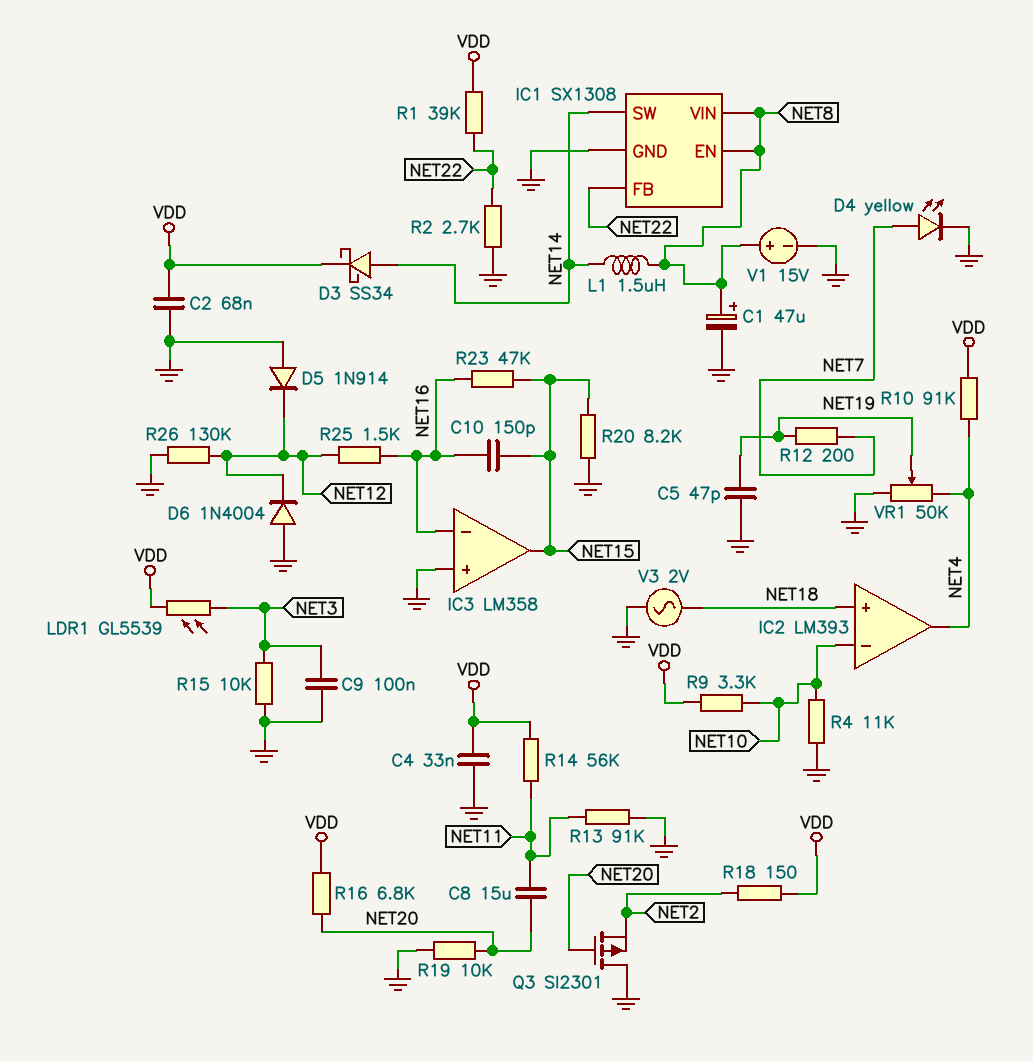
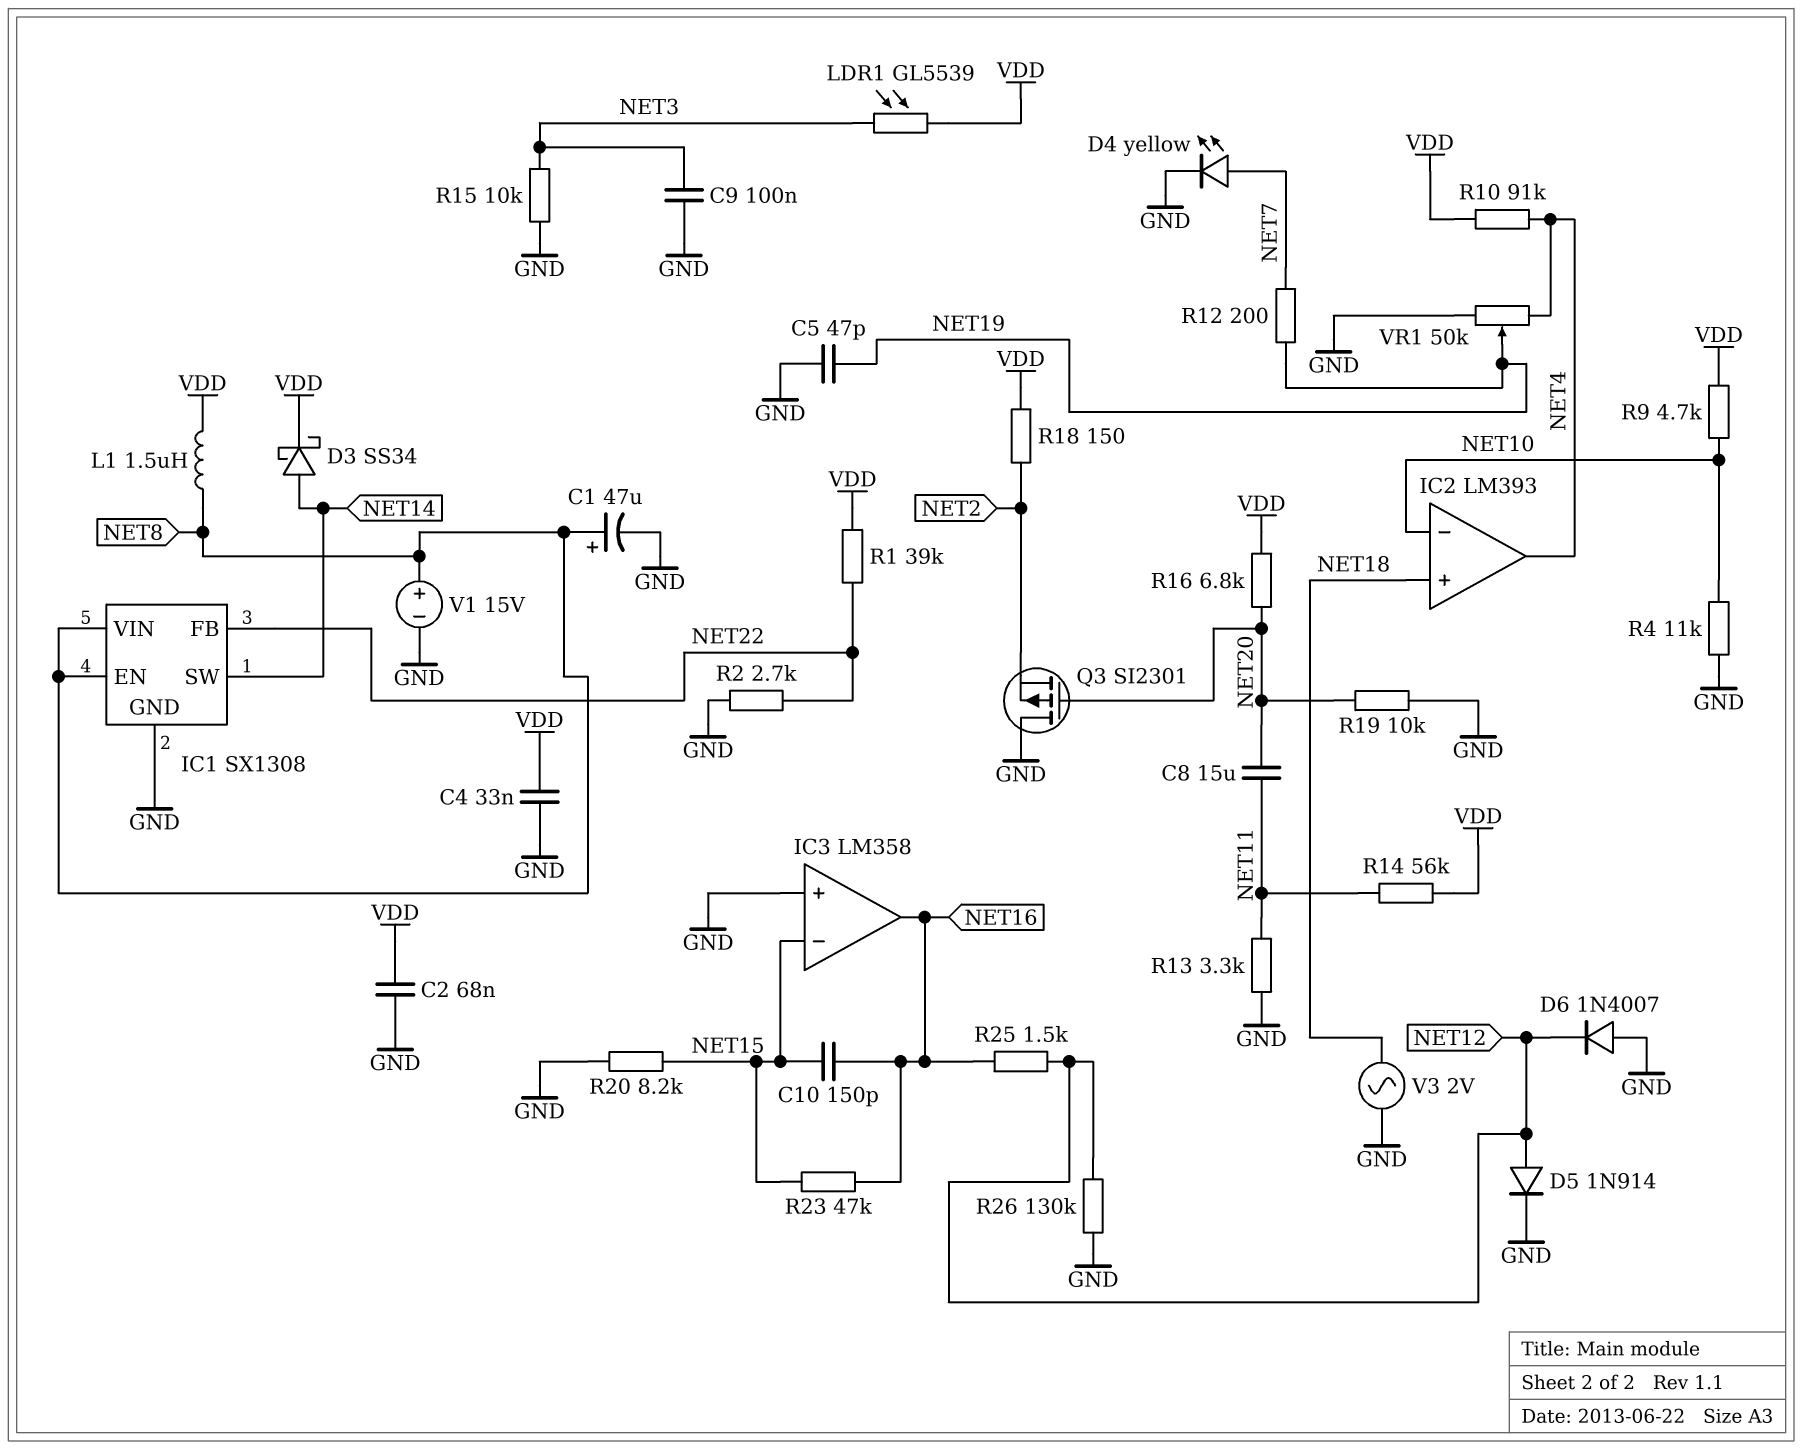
D5: diode 1N914 (A GND, K NET12) -> diode 1N914 (A NET12, K GND)
D6: diode 1N4004 (A GND, K NET12) -> diode 1N4007 (A GND, K NET12)
IC3 pin in-: NET16 -> NET15
IC3 pin out: NET15 -> NET16
L1: 1.5uH (NET8, NET14) -> 1.5uH (NET8, VDD)
R9: 3.3k (NET10, VDD) -> 4.7k (NET10, VDD)
R13: 91k (GND, NET11) -> 3.3k (GND, NET11)

